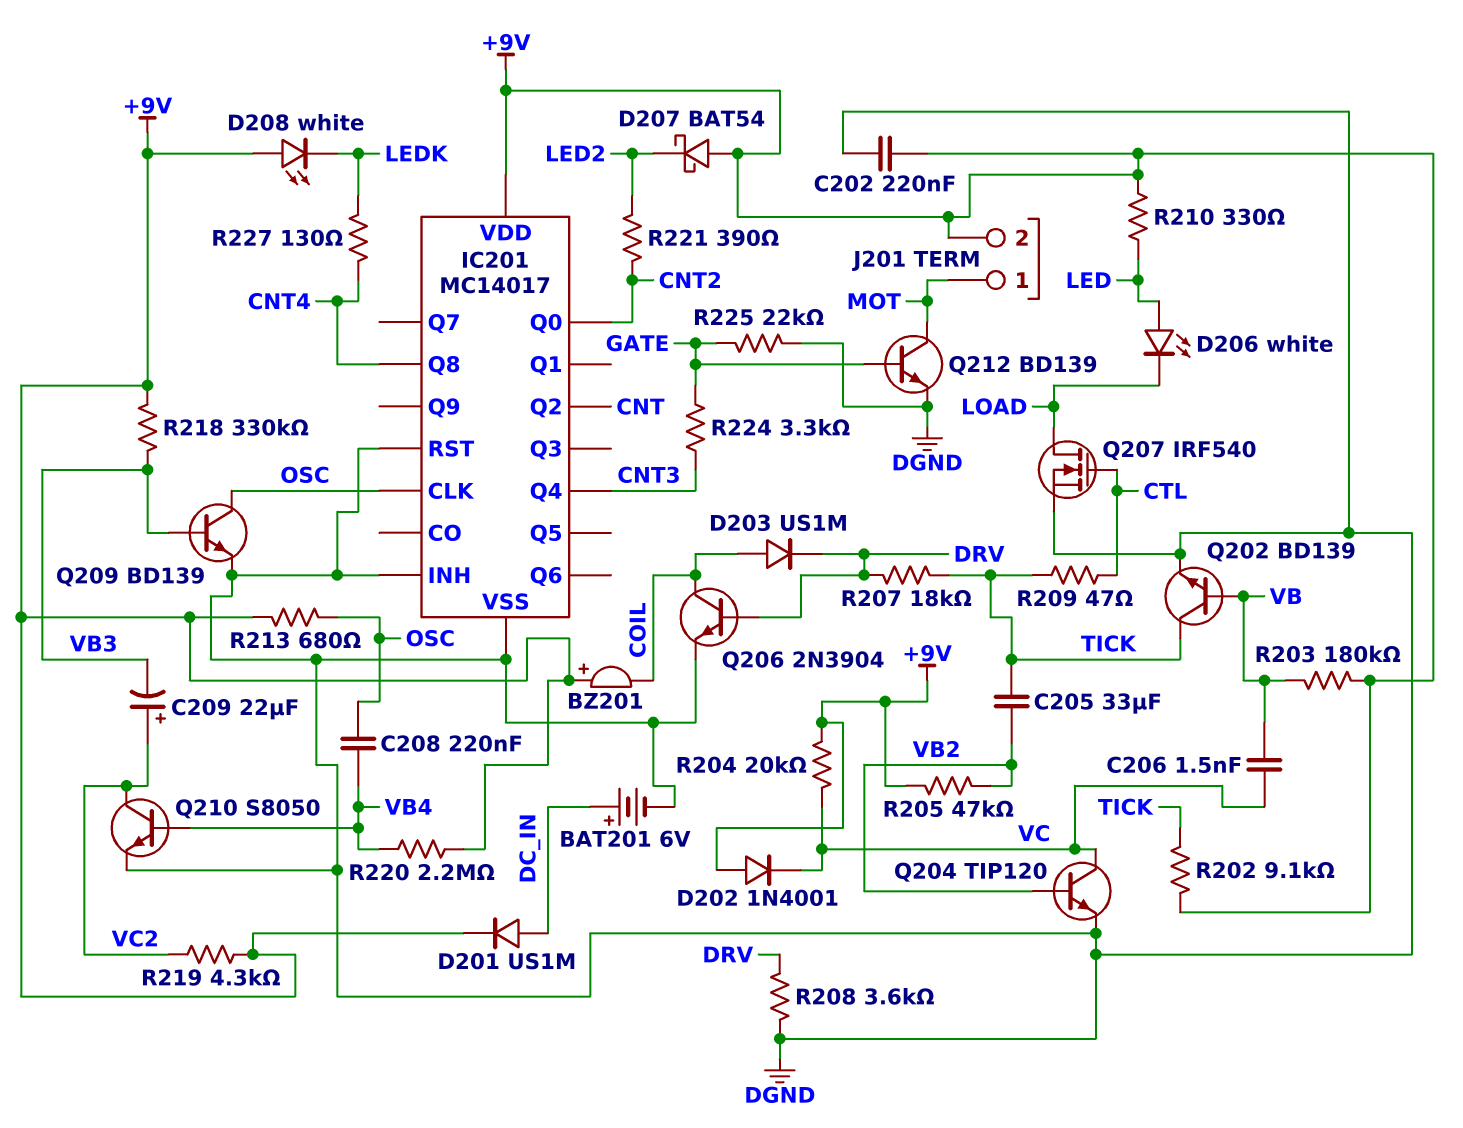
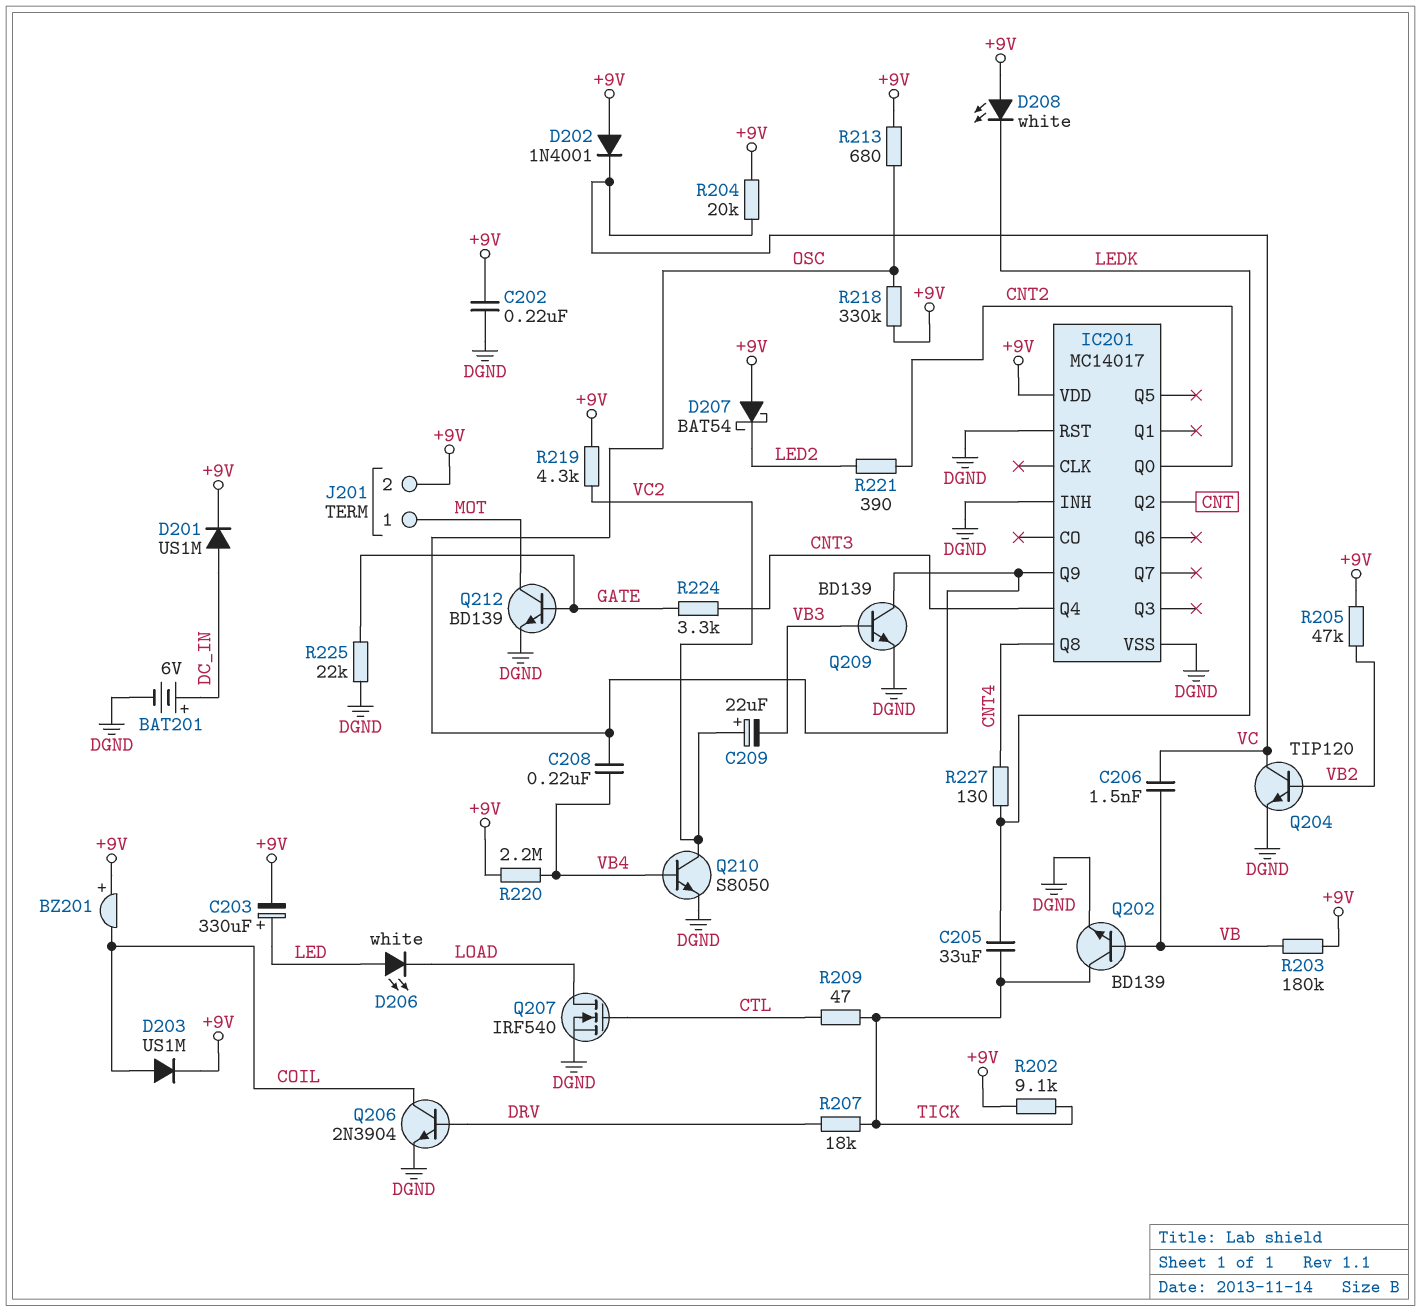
C203: none -> 330uF (plus LED, minus +9V)
C205: 33uF (TICK, VB2) -> 33uF (LEDK, TICK)
D203: diode US1M (A COIL, K DRV) -> diode US1M (A COIL, K +9V)
IC201 pin CLK: OSC -> none
IC201 pin Q9: none -> OSC
R208: 3.6k (DGND, DRV) -> none
R210: 330 (+9V, LED) -> none
R218: 330k (+9V, VB3) -> 330k (+9V, OSC)

